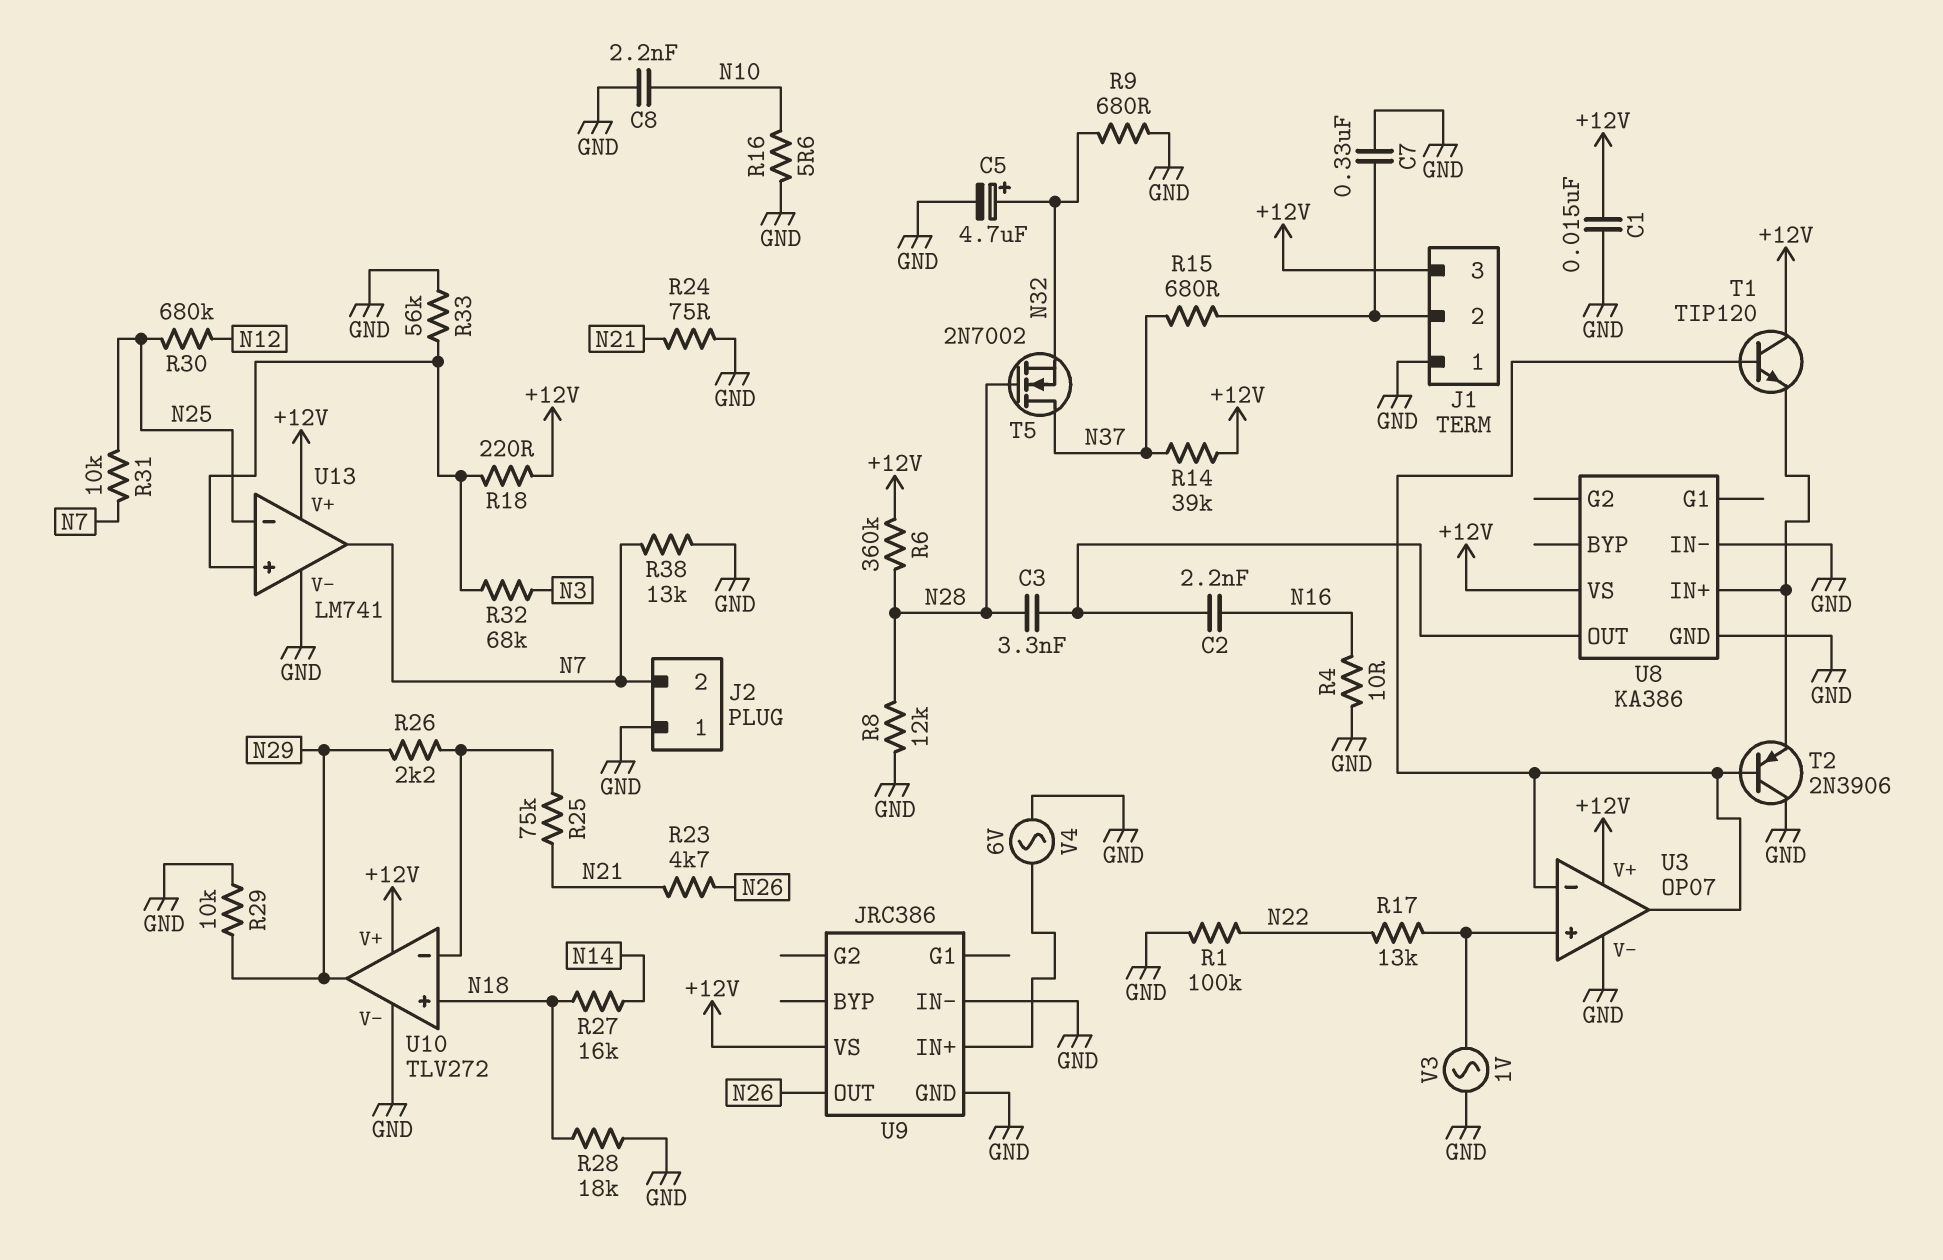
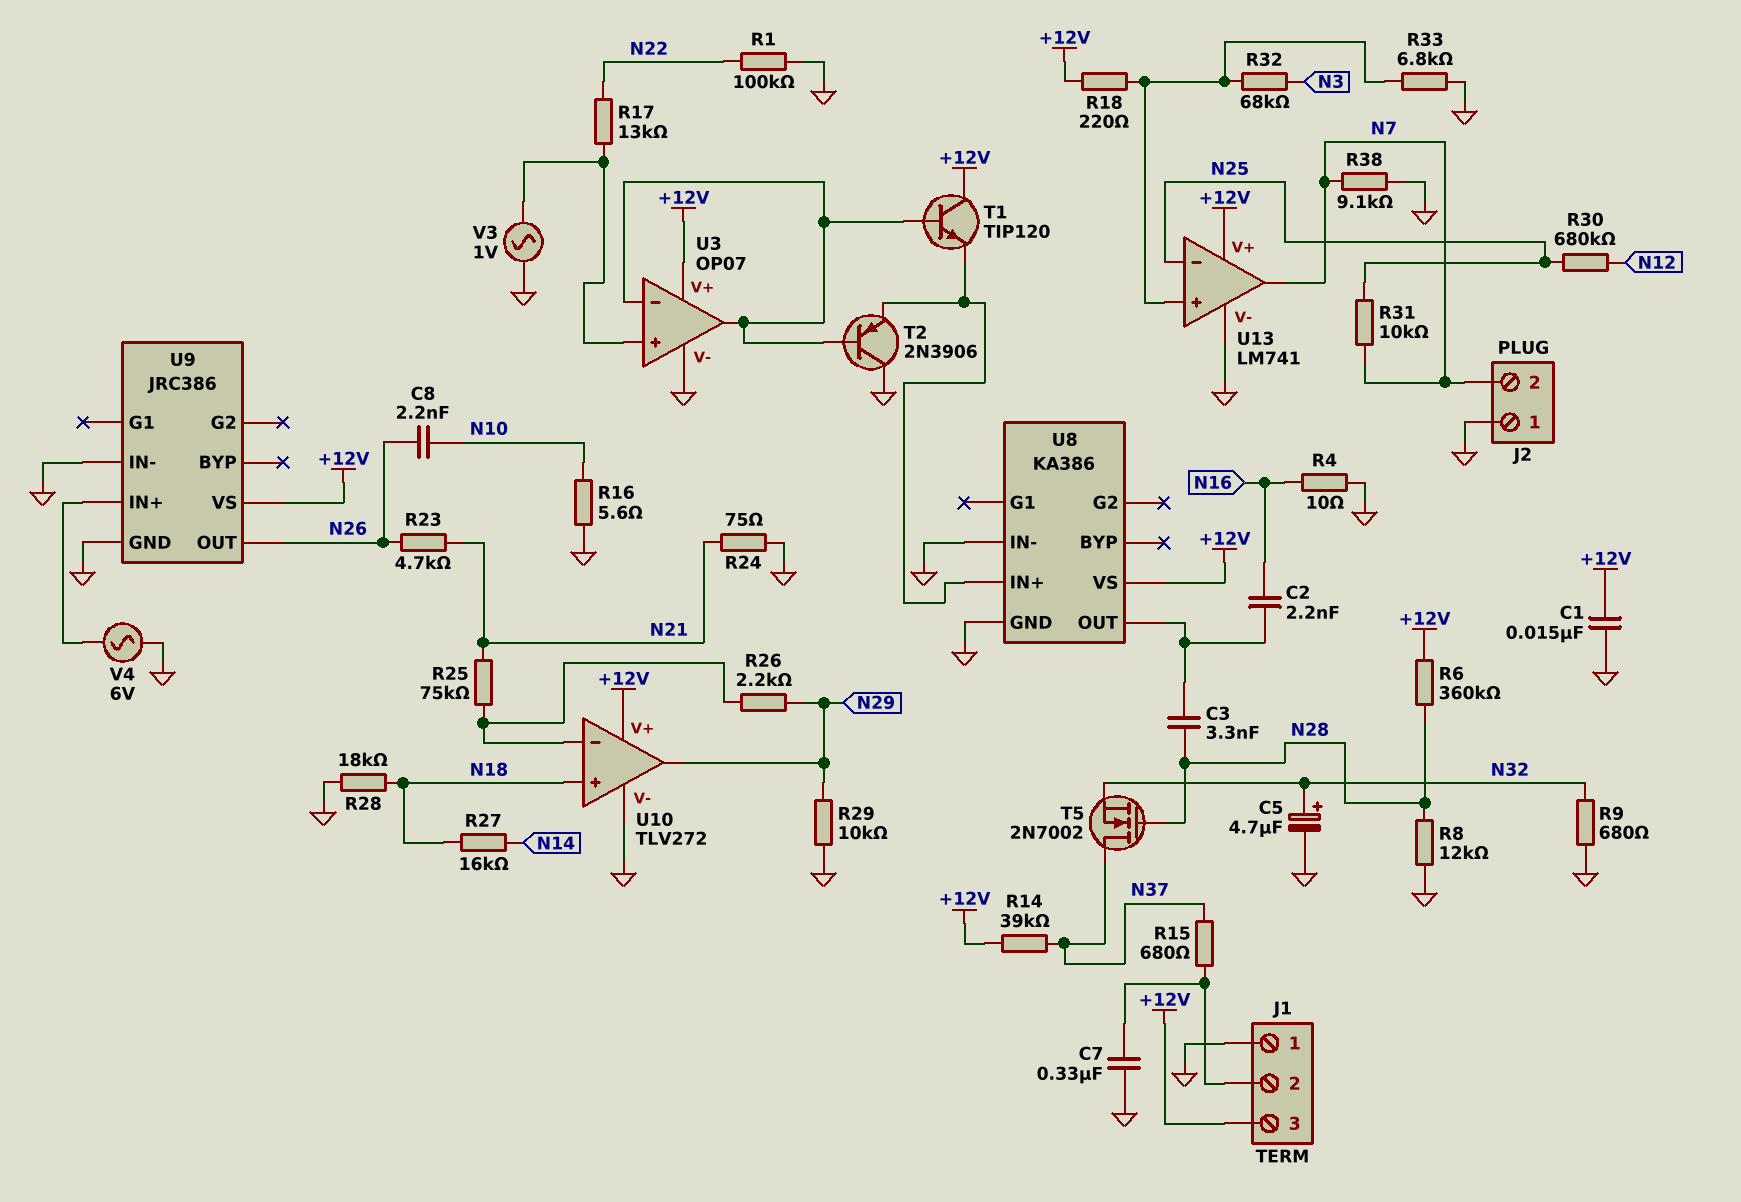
C8: 2.2nF (GND, N10) -> 2.2nF (N10, N26)
R33: 56k (GND, U13/in+) -> 6.8k (GND, U13/in+)
R38: 13k (GND, N7) -> 9.1k (GND, N7)

